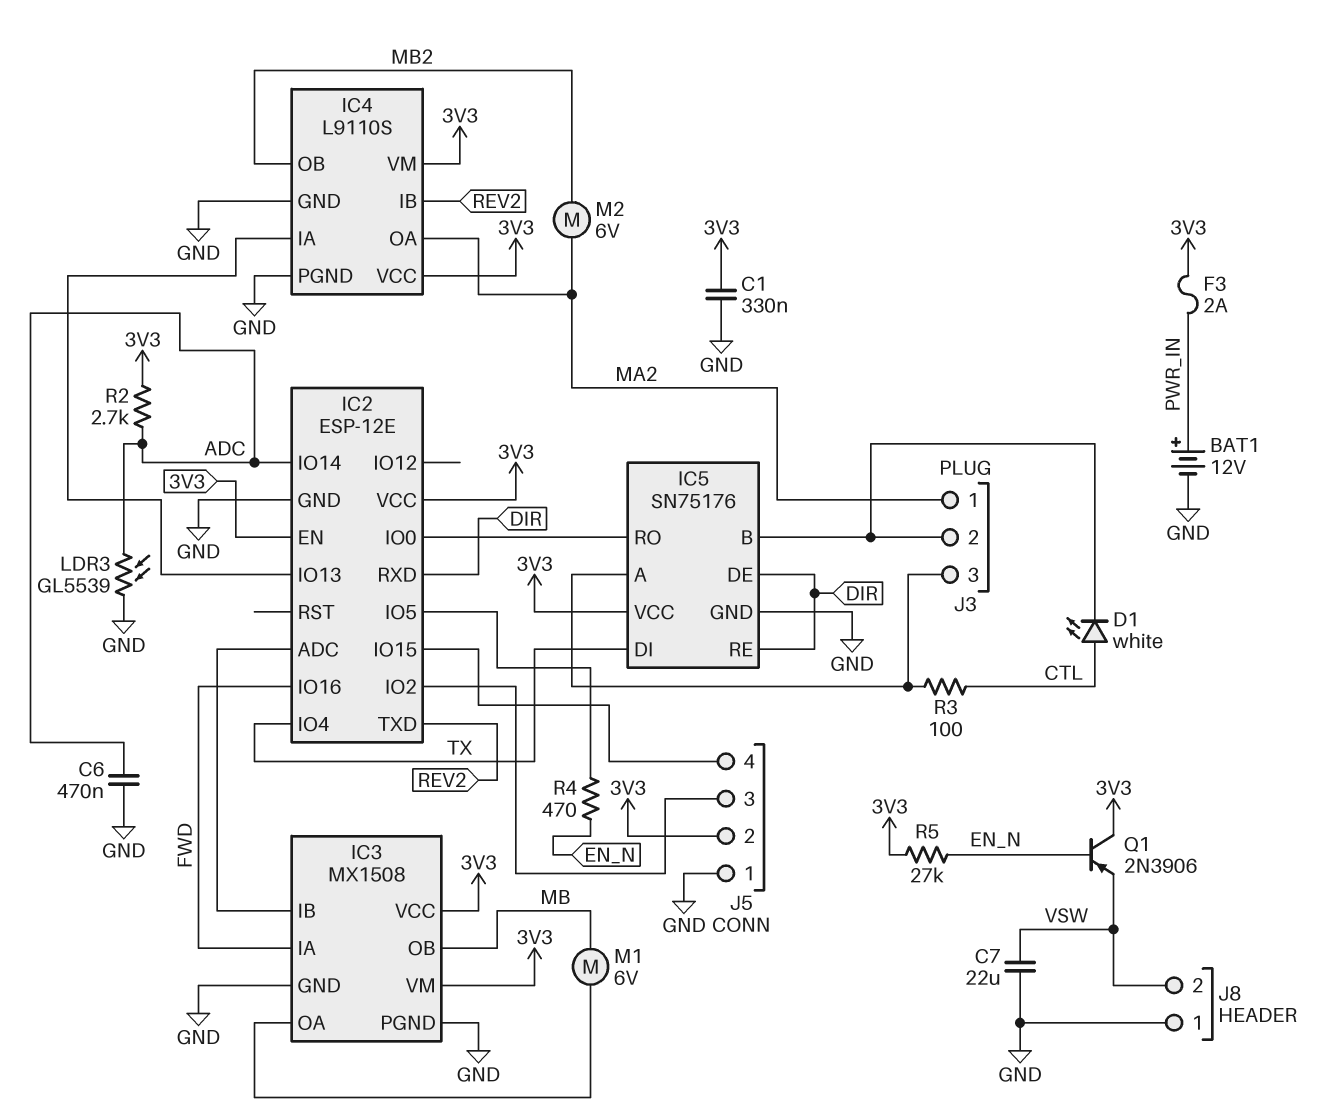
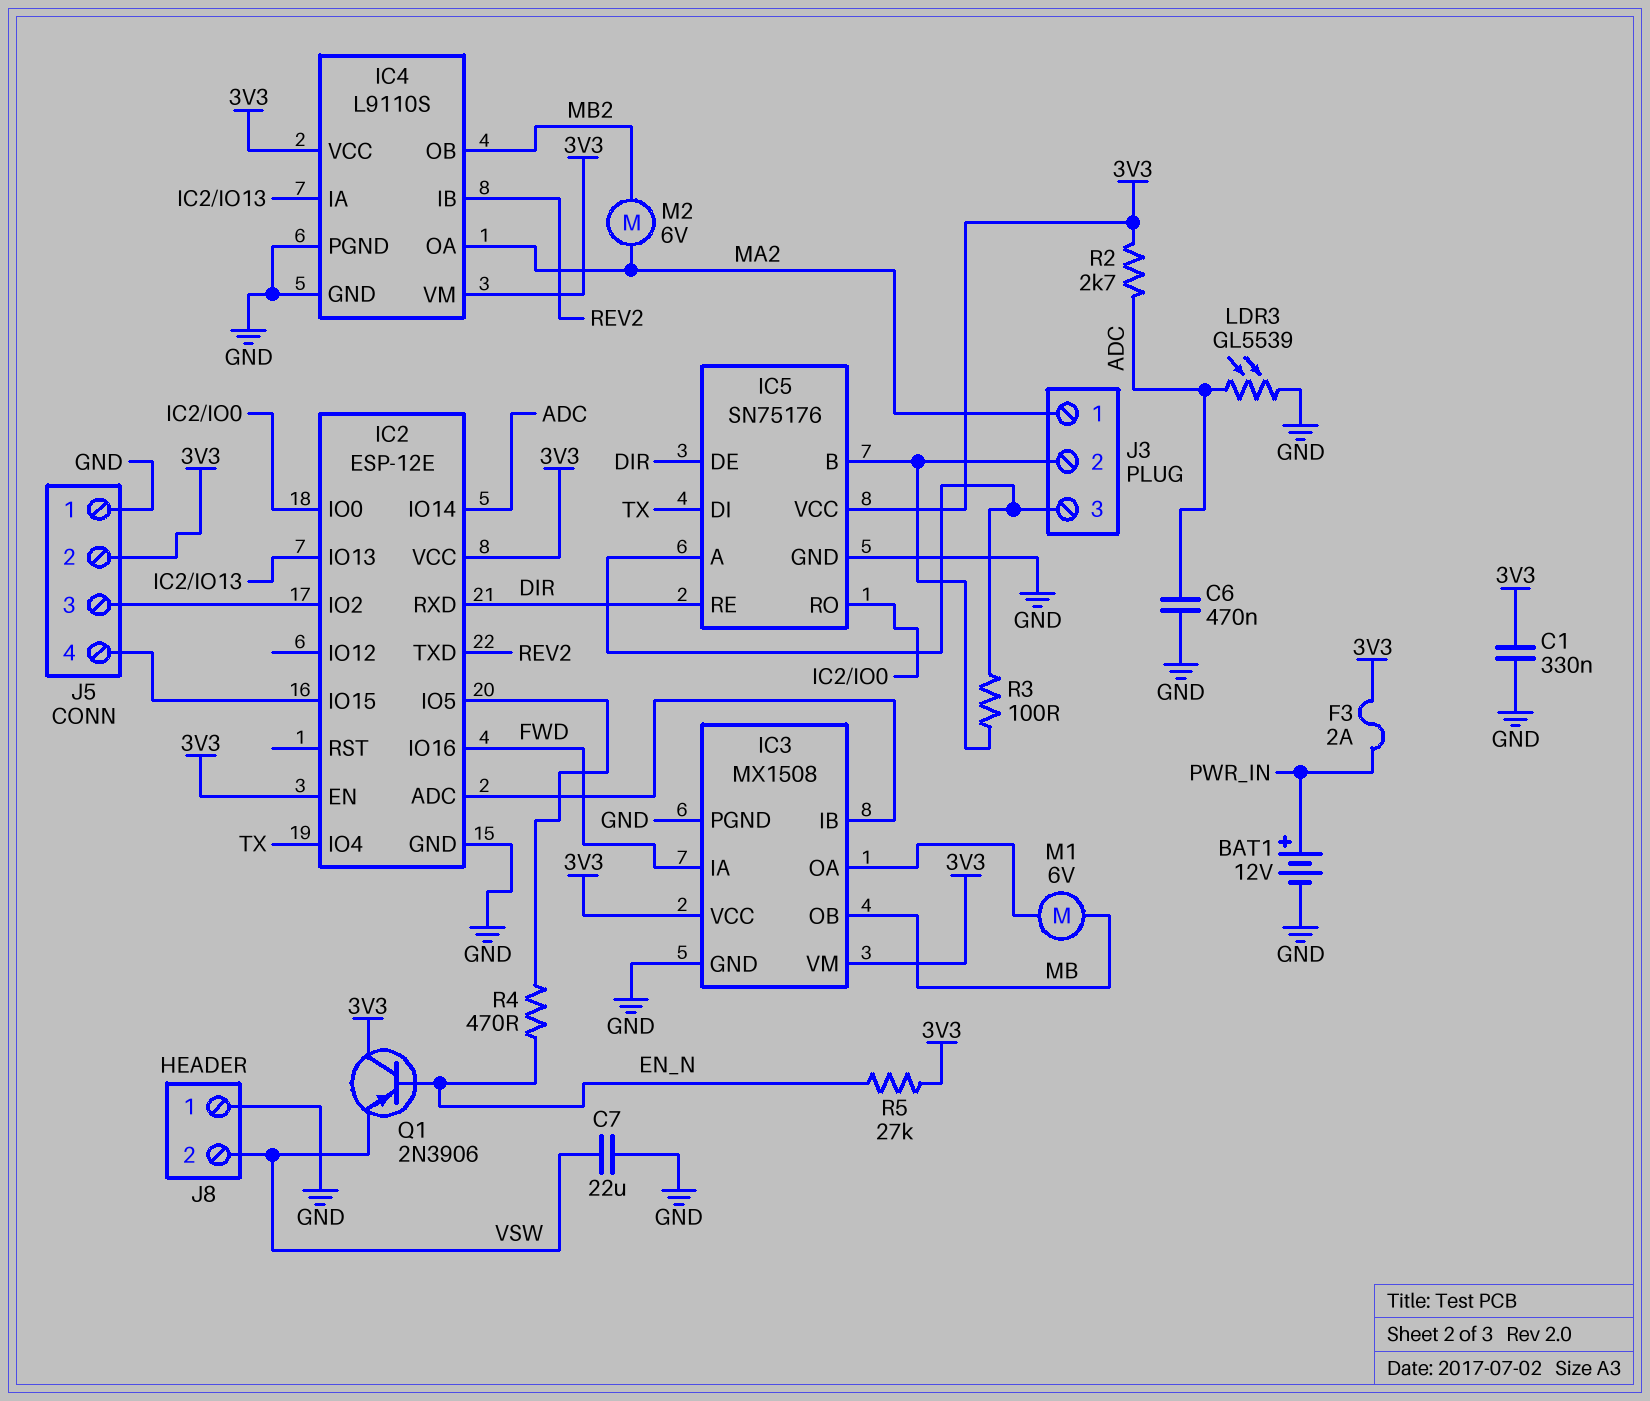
D1: LED white (A CTL, K IC5/B) -> none
R3: 100 (CTL, IC5/A) -> 100 (IC5/A, IC5/B)

